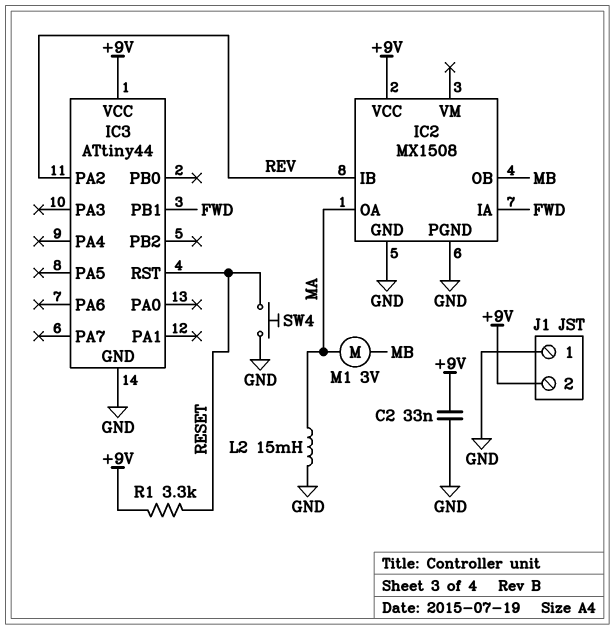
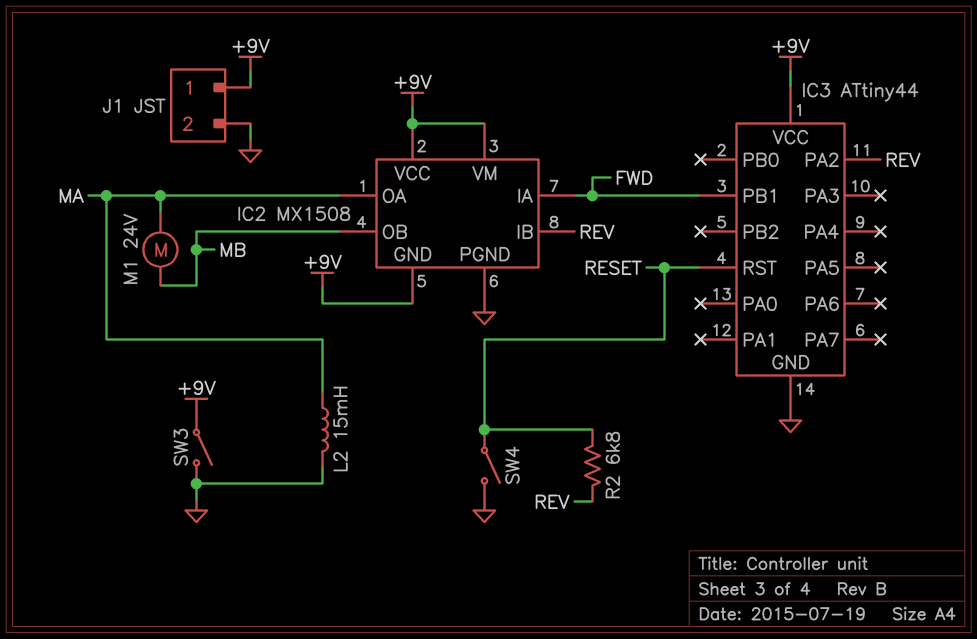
C2: 33nF (+9V, GND) -> none
IC2 pin GND: GND -> +9V
IC2 pin VM: none -> +9V
J1 pin 1: GND -> +9V
J1 pin 2: +9V -> GND
M1: motor 3V (MA, MB) -> motor 24V (MA, MB)
R1: 3.3k (+9V, RESET) -> none
R2: none -> 6.8k (RESET, REV)
SW3: none -> switch (+9V, GND)
SW4: button (GND, RESET) -> switch (GND, RESET)

